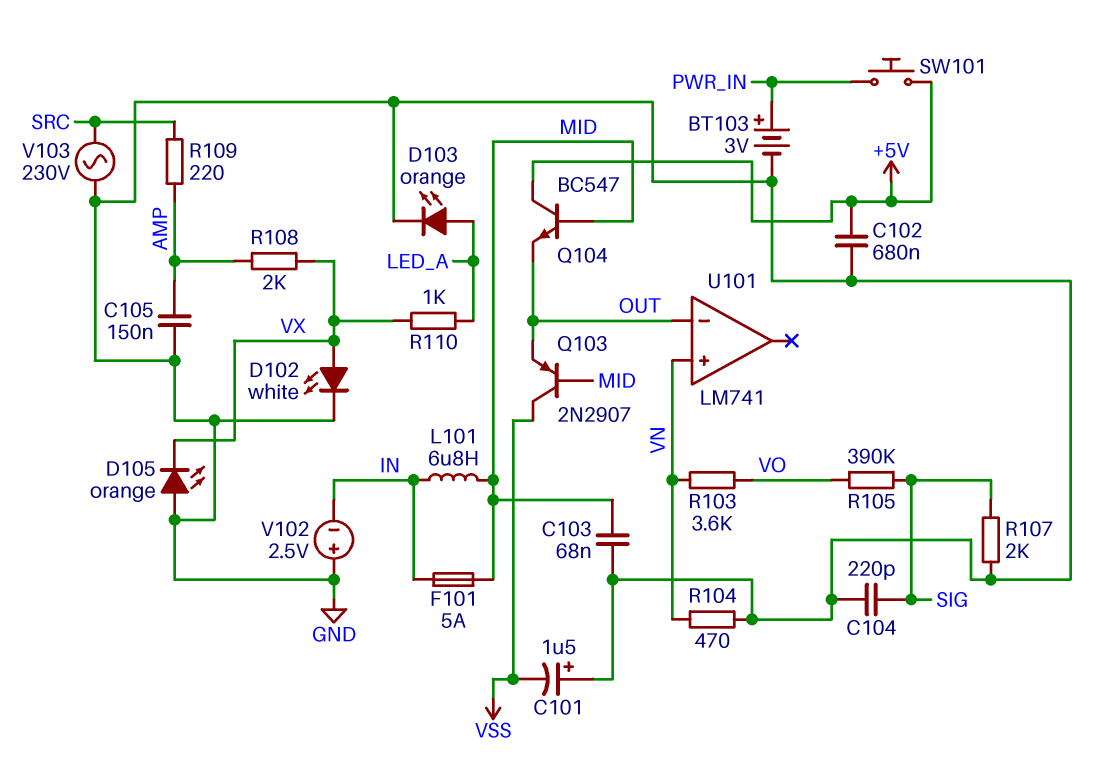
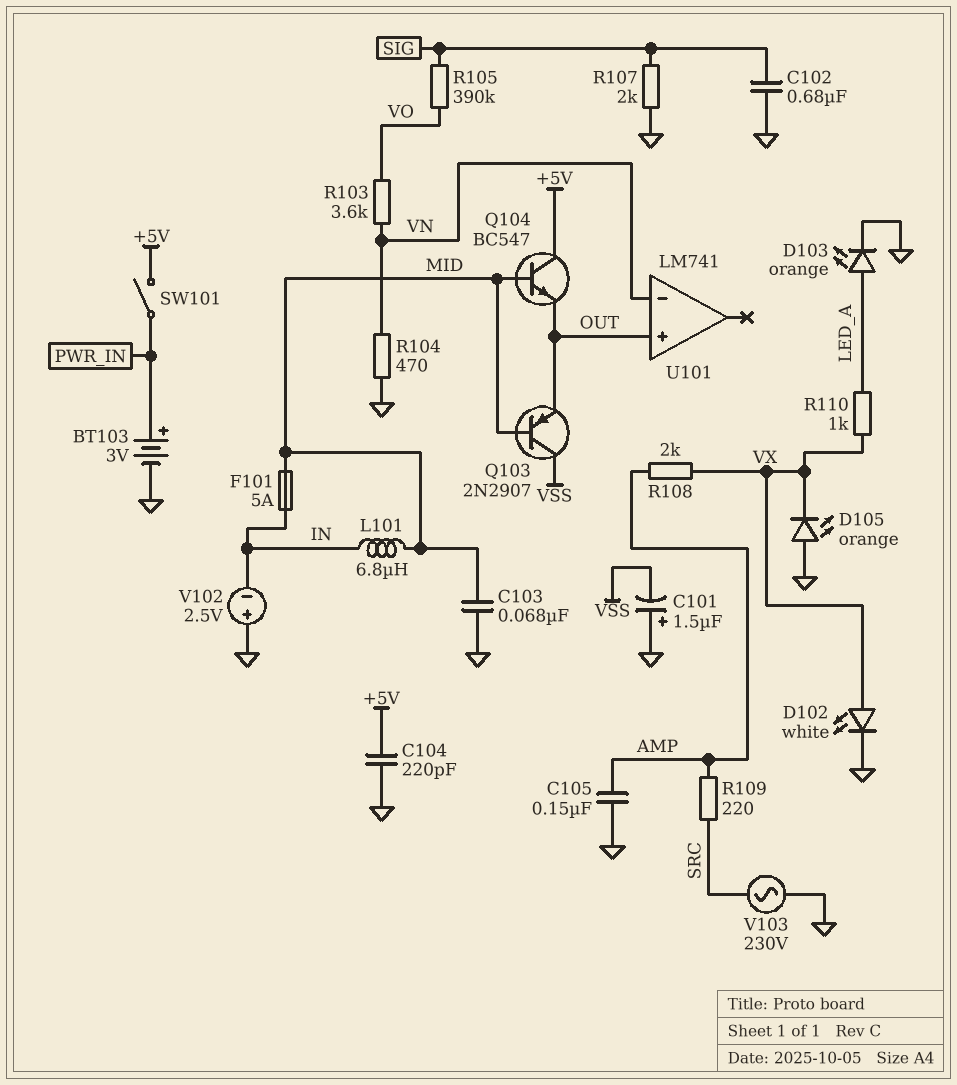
C102: 680nF (+5V, GND) -> 680nF (GND, SIG)
C104: 220pF (GND, SIG) -> 220pF (+5V, GND)
SW101: button (+5V, PWR_IN) -> switch (+5V, PWR_IN)
U101 pin in+: VN -> OUT
U101 pin in-: OUT -> VN

